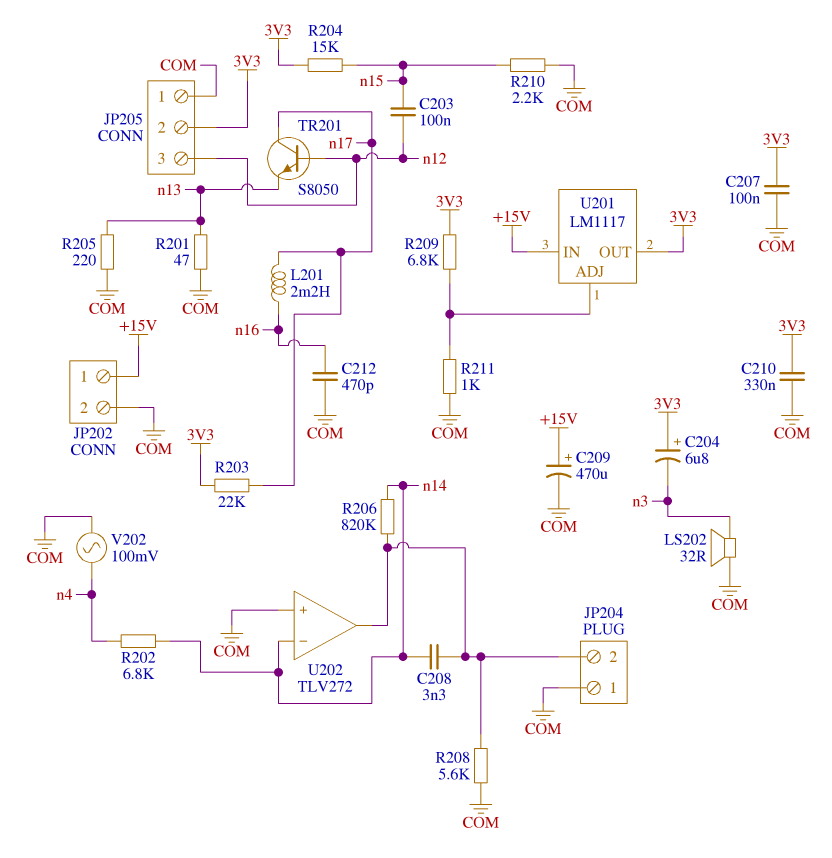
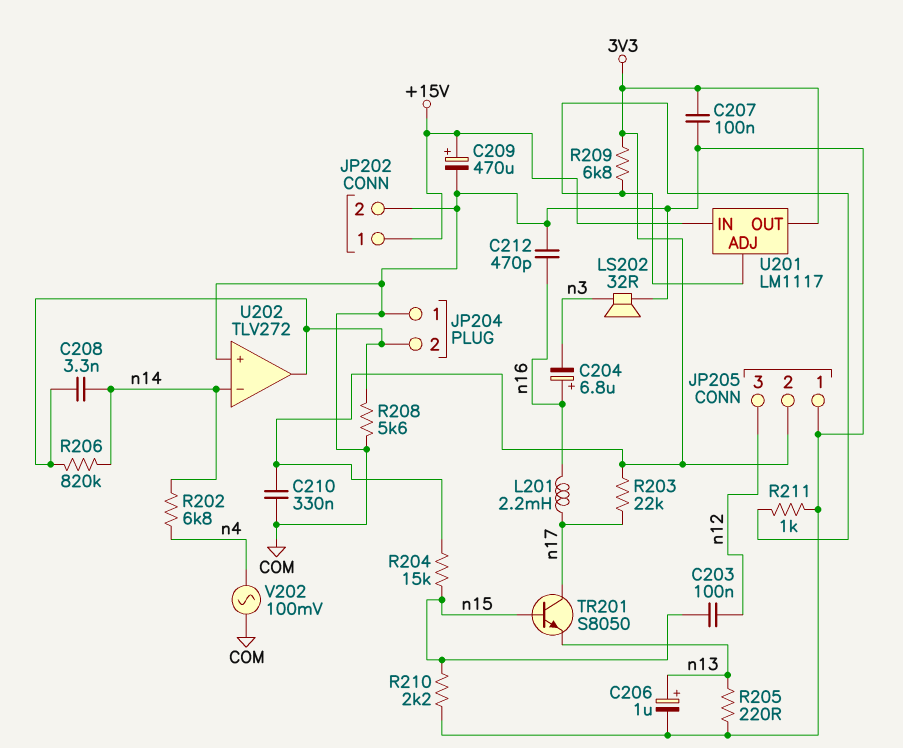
C204: 6.8uF (plus 3V3, minus n3) -> 6.8uF (plus n16, minus n3)
C206: none -> 1uF (plus n13, minus COM)
R201: 47 (COM, n13) -> none
TR201: NPN S8050 (B n12, C n17, E n13) -> NPN S8050 (B n15, C n17, E n13)

